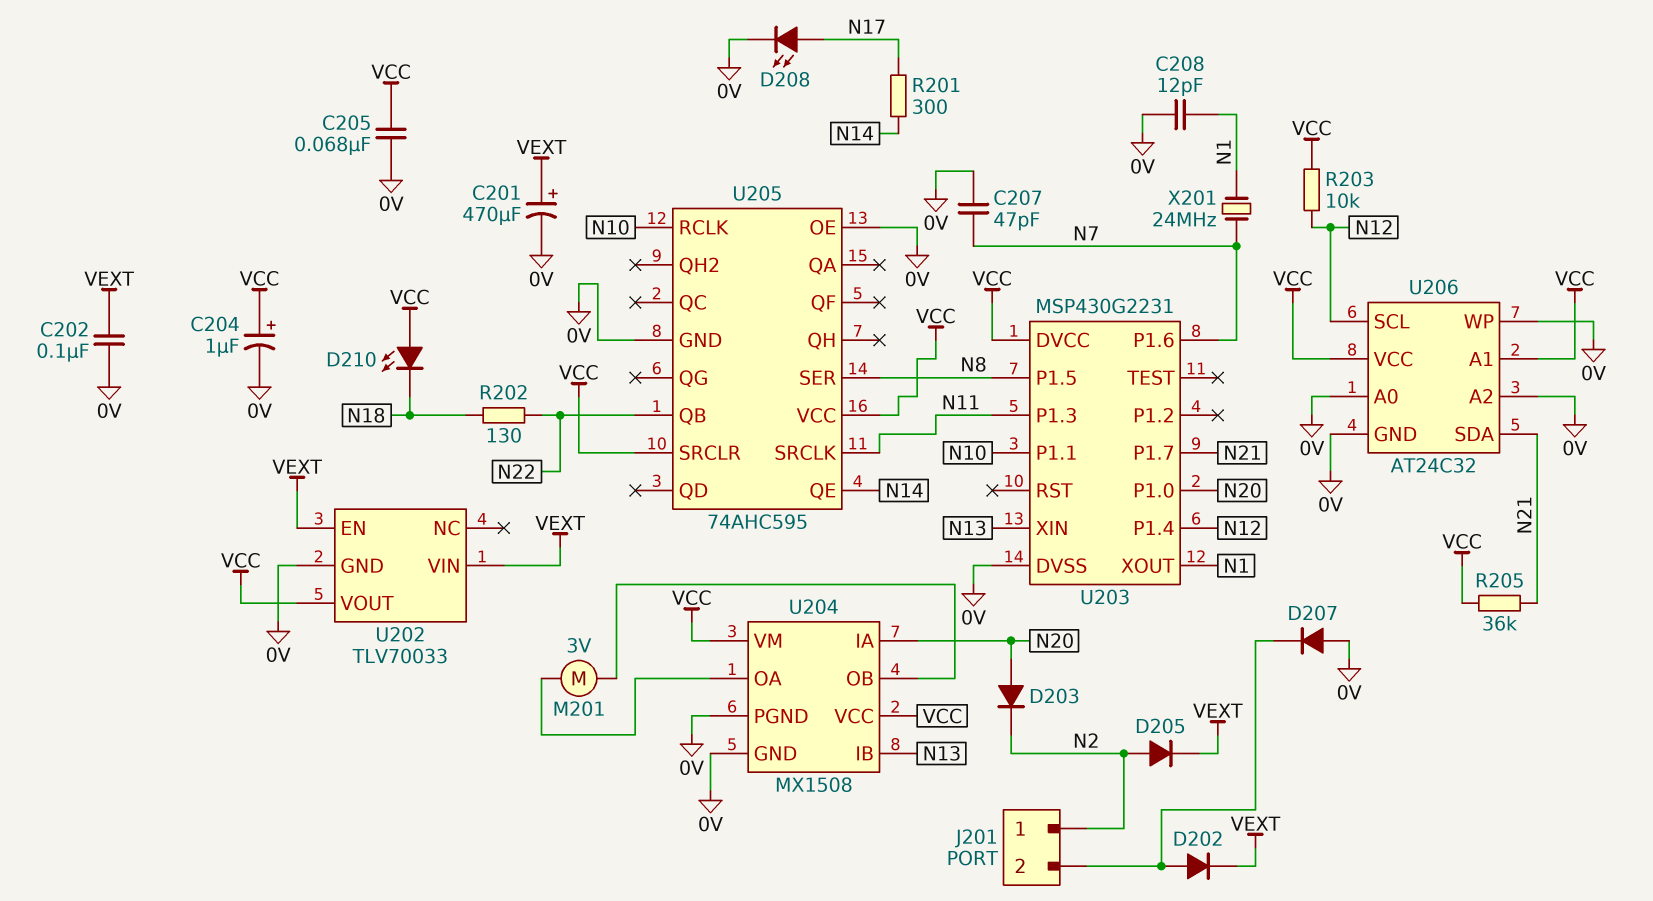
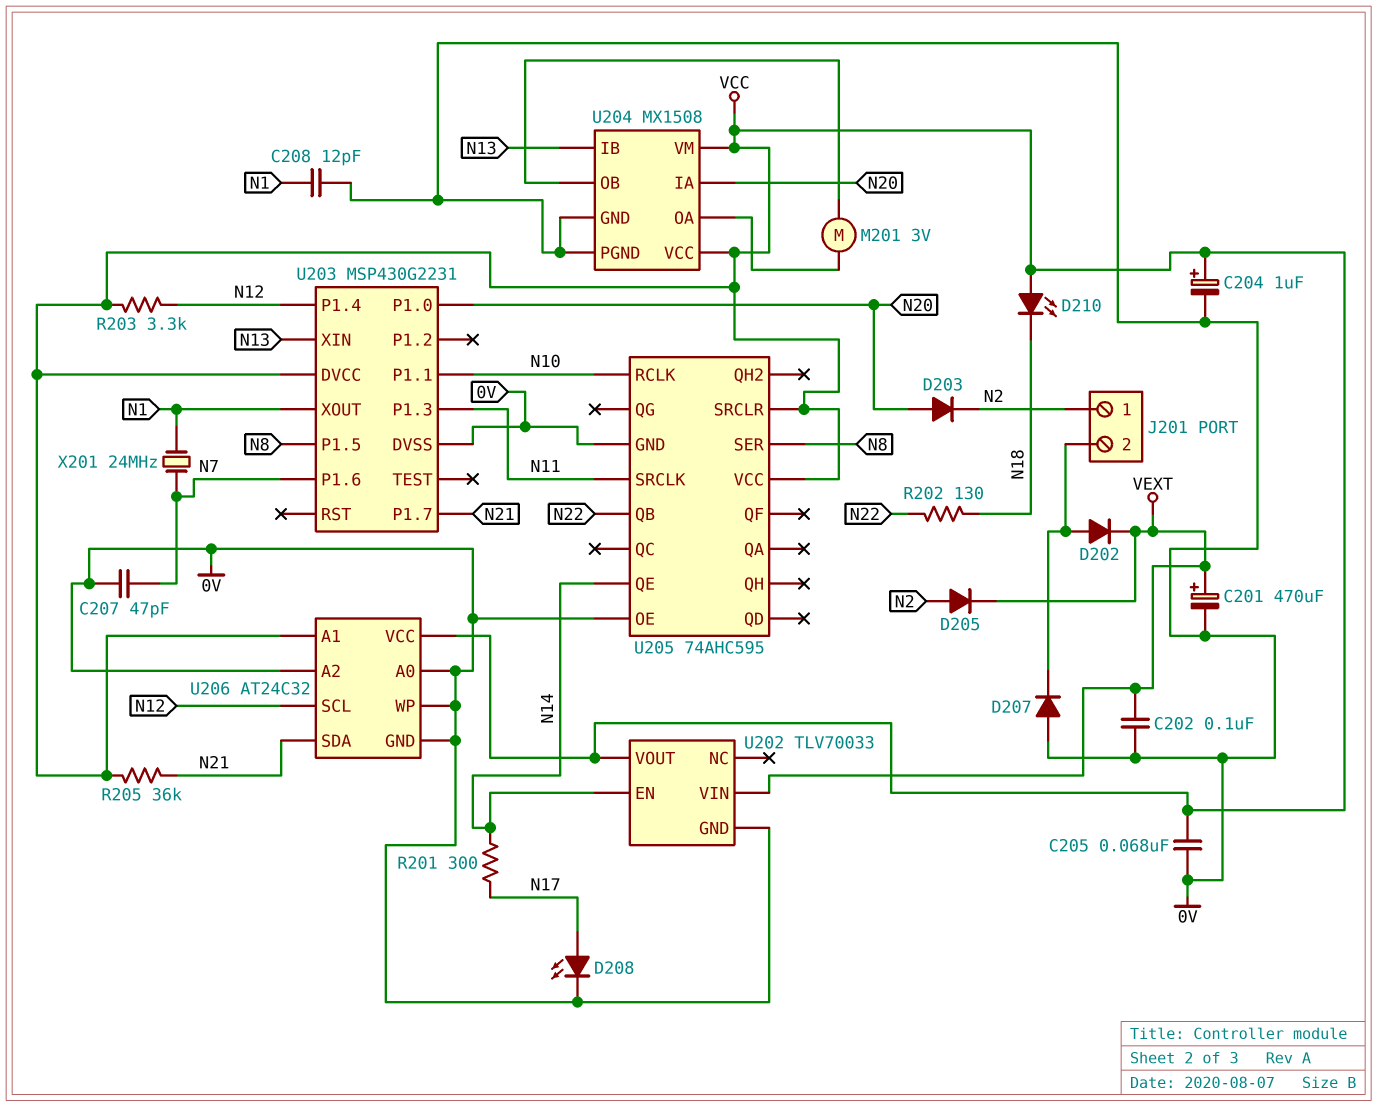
R203: 10k (N12, VCC) -> 3.3k (N12, VCC)
U202 pin EN: VEXT -> N14

